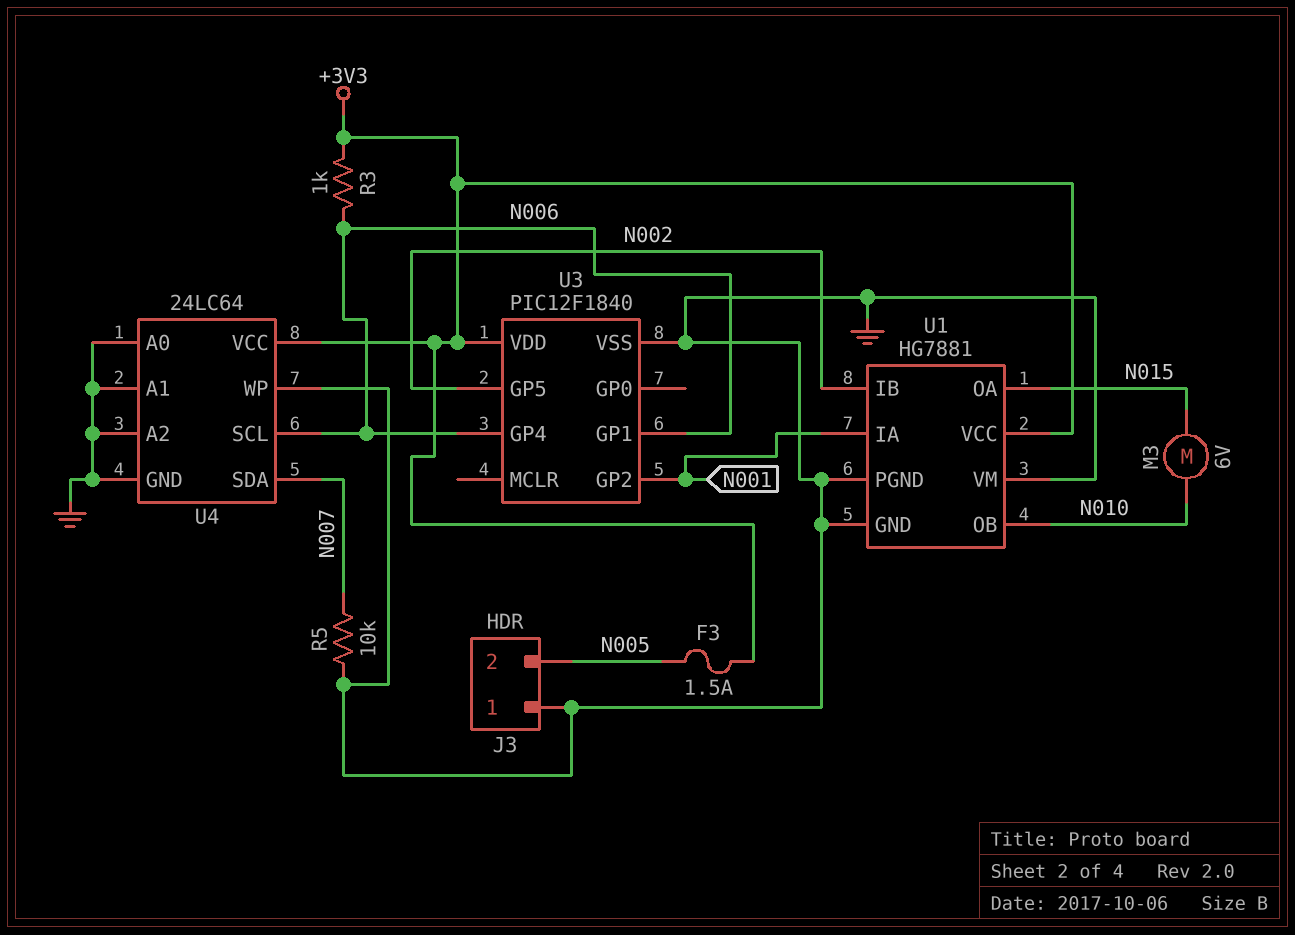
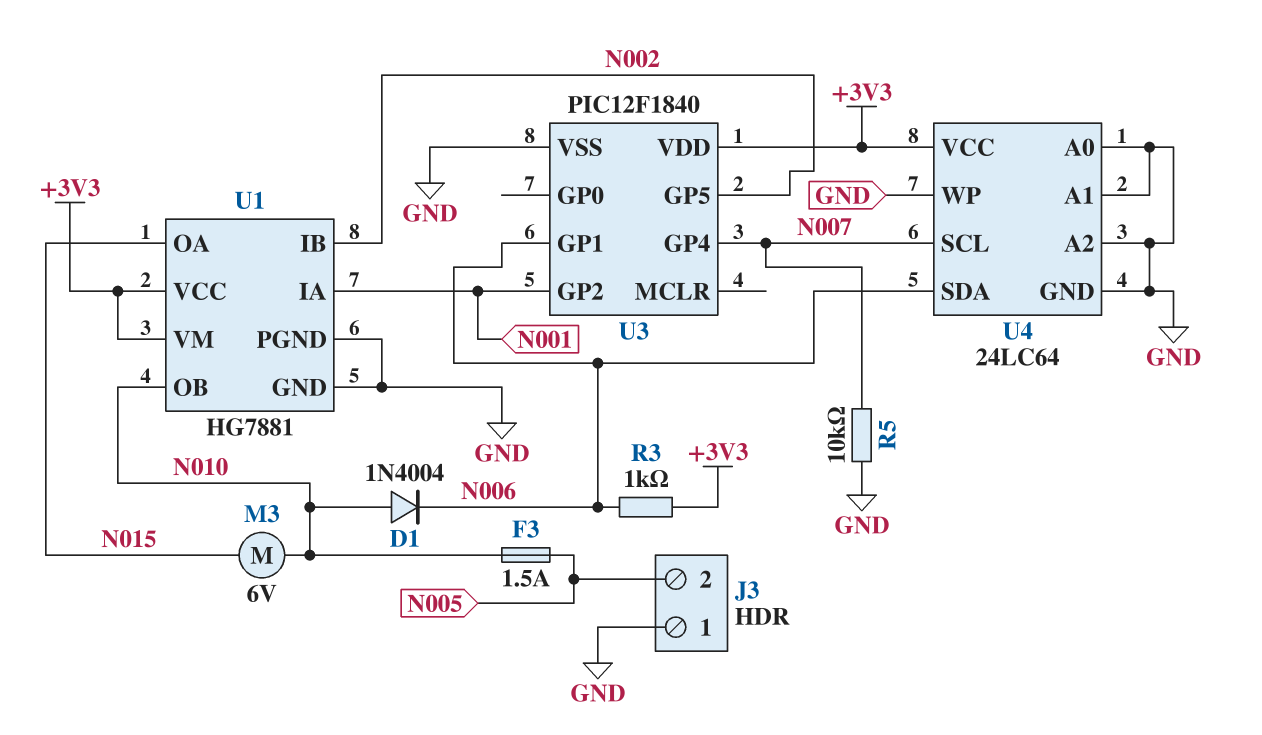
D1: none -> diode 1N4004 (A N010, K N006)
F3: 1.5A (+3V3, N005) -> 1.5A (N005, N010)
U1 pin VM: GND -> +3V3
U3 pin GP4: N006 -> N007
U4 pin SCL: N006 -> N007
U4 pin SDA: N007 -> N006

